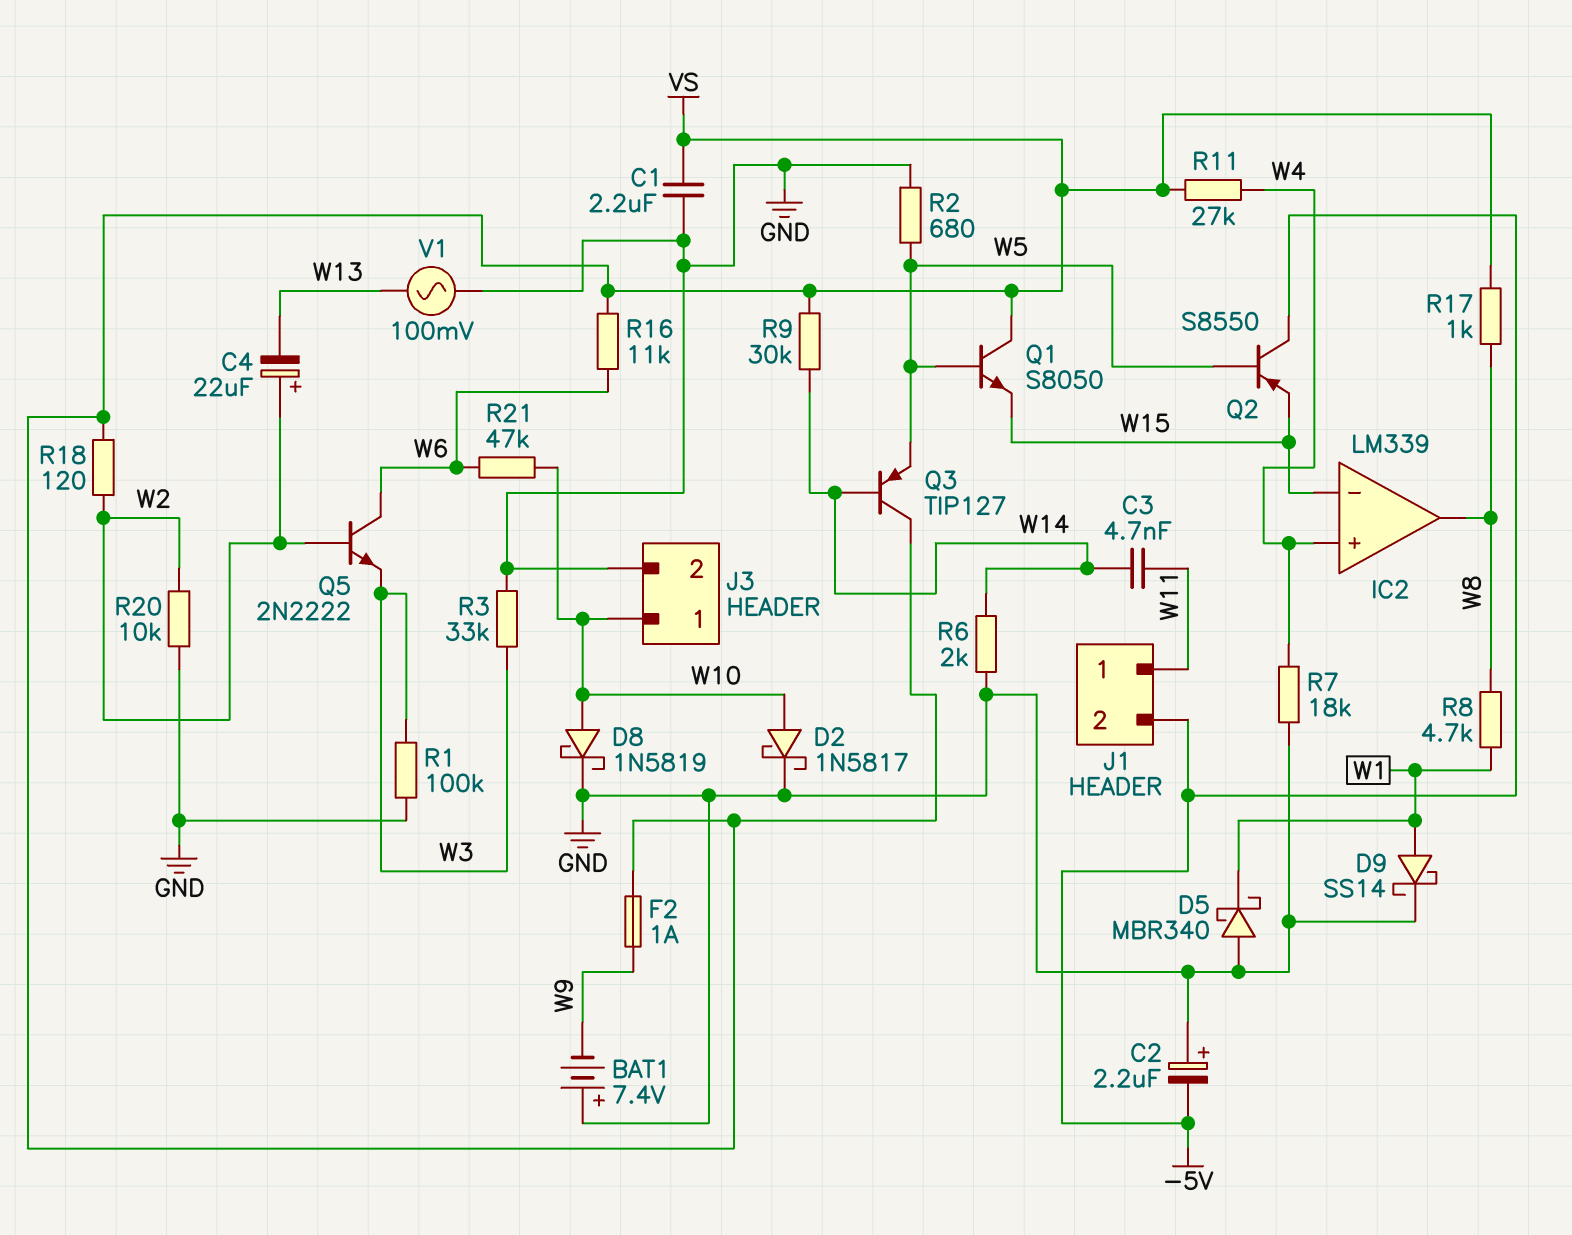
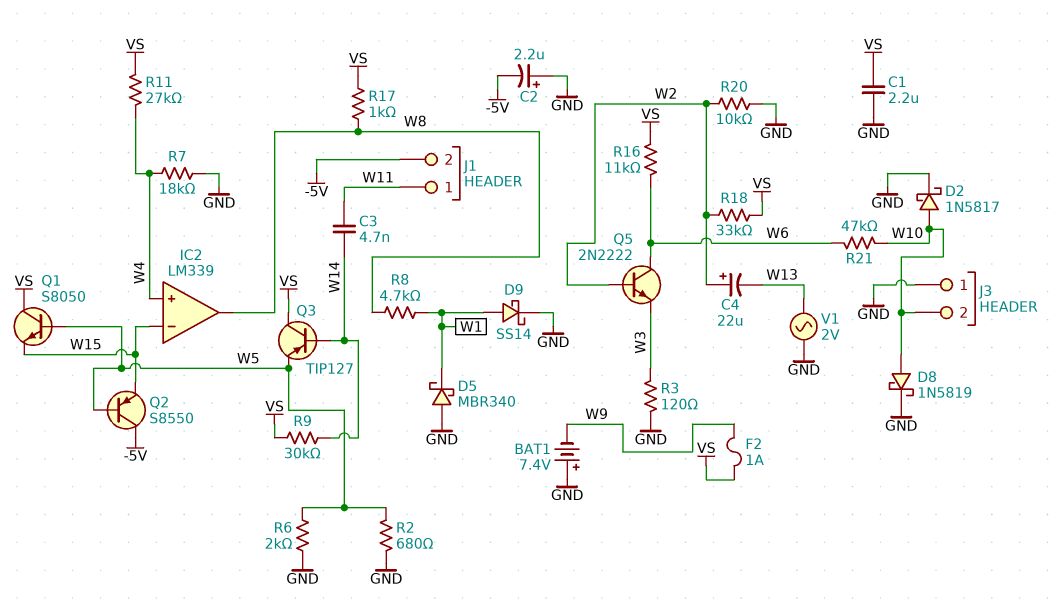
J3 pin 1: W10 -> GND
J3 pin 2: GND -> W10
R1: 100k (GND, W3) -> none
R3: 33k (GND, W3) -> 120 (GND, W3)
R6: 2k (GND, W14) -> 2k (GND, W5)
R18: 120 (VS, W2) -> 33k (VS, W2)
V1: AC 100mV (GND, W13) -> AC 2V (GND, W13)

